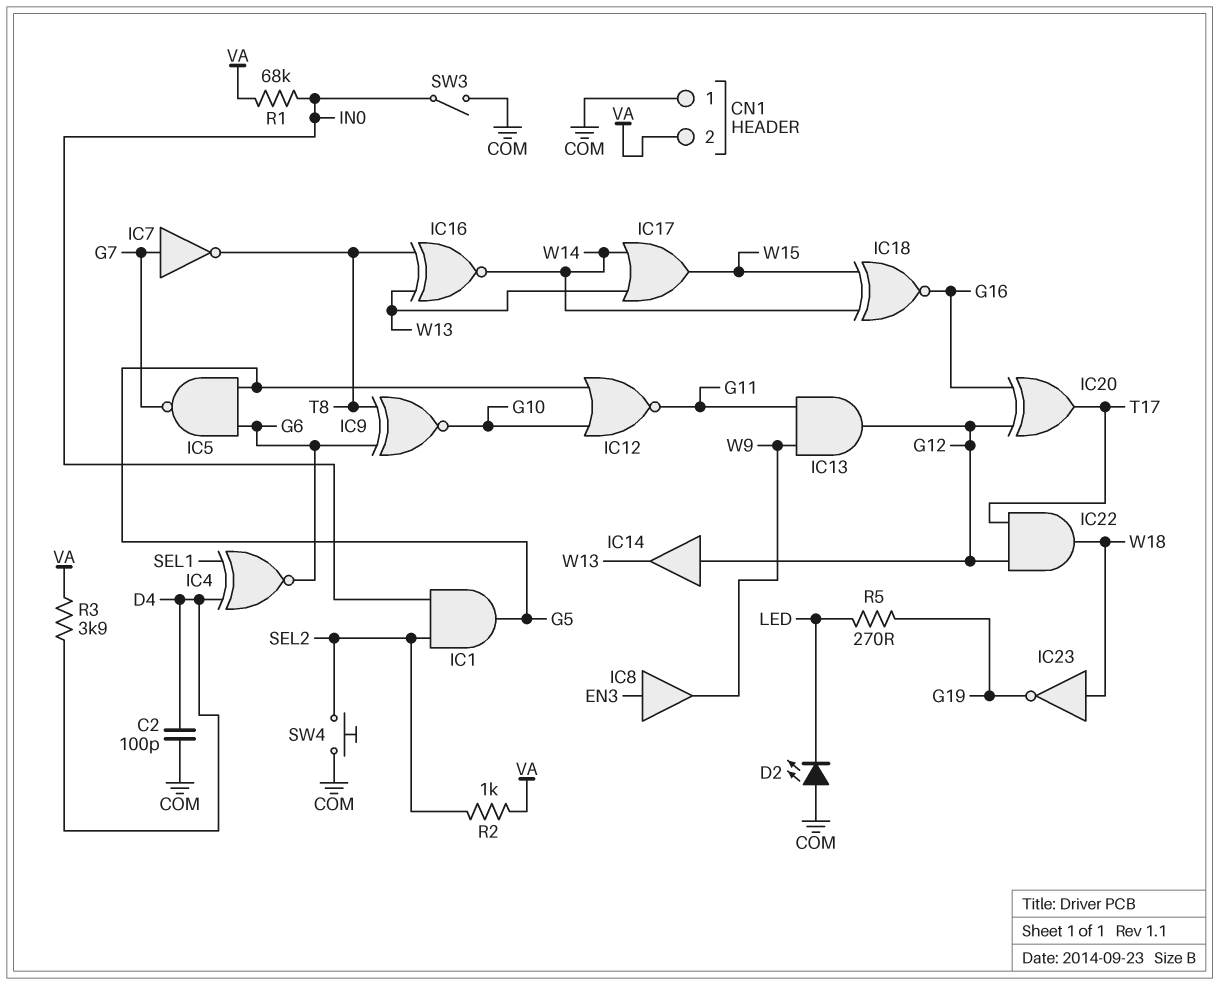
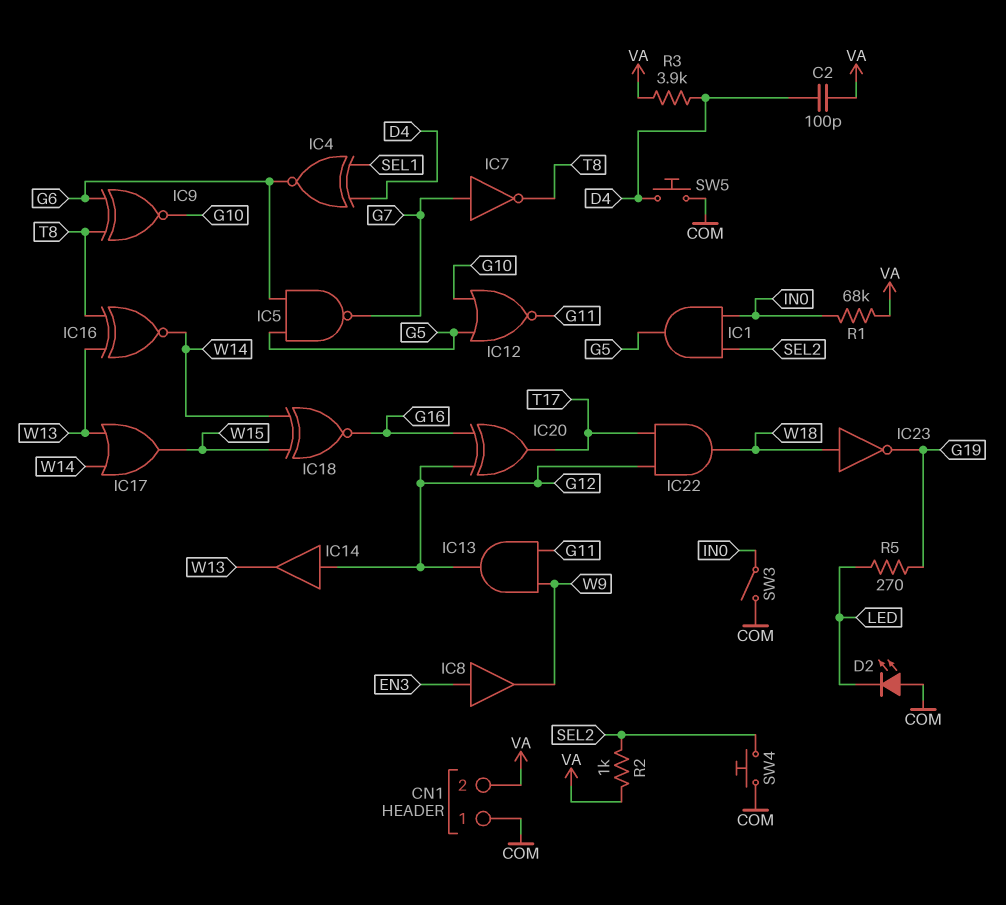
C2: 100pF (COM, D4) -> 100pF (D4, VA)
SW5: none -> button (COM, D4)

